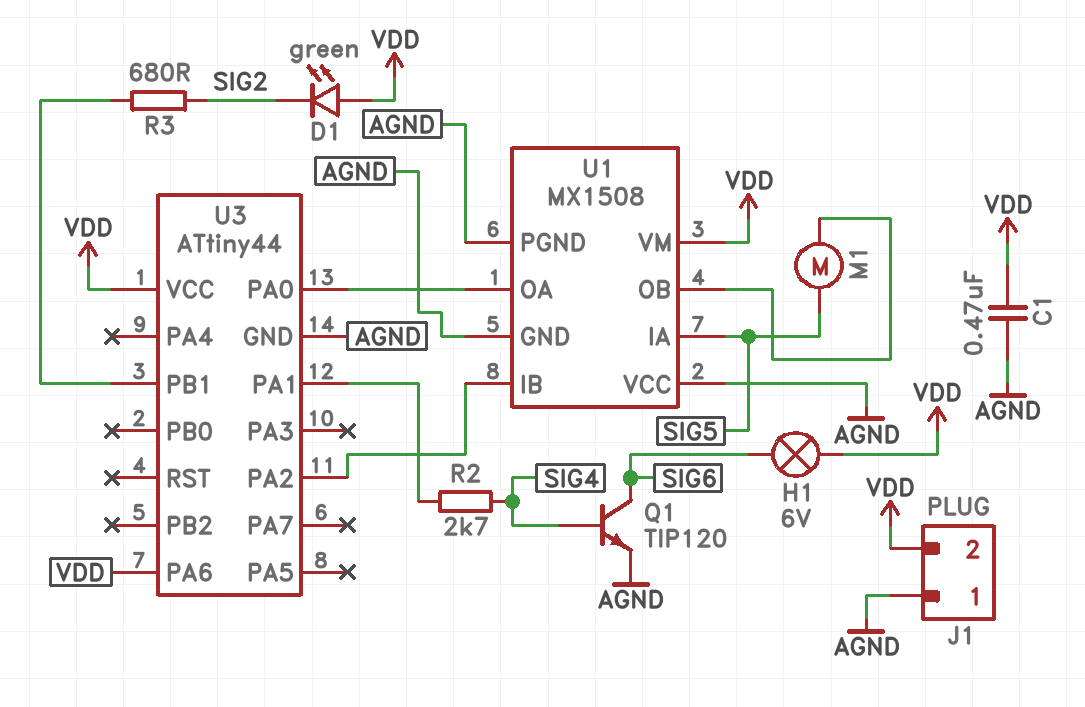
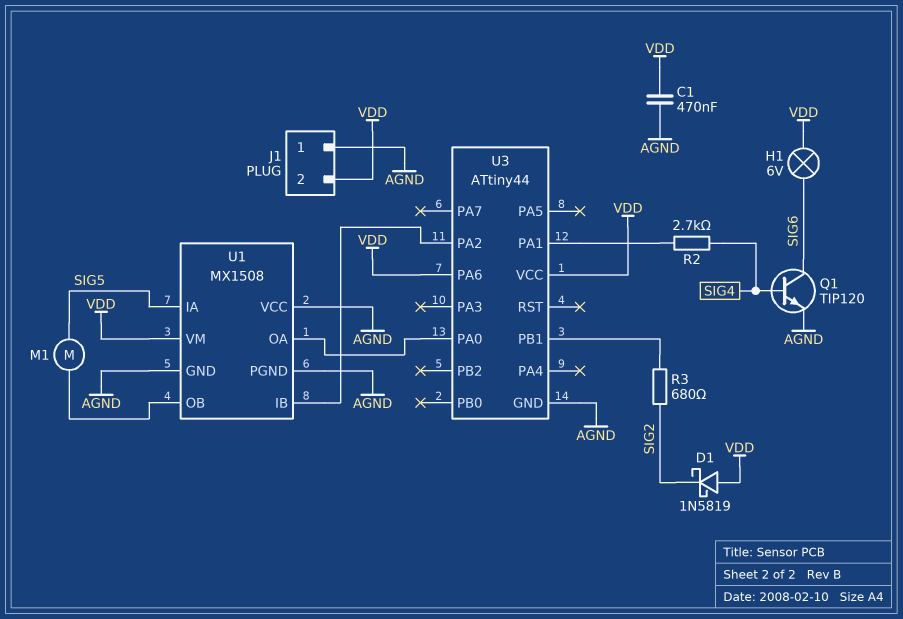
D1: LED green (A VDD, K SIG2) -> schottky 1N5819 (A VDD, K SIG2)

